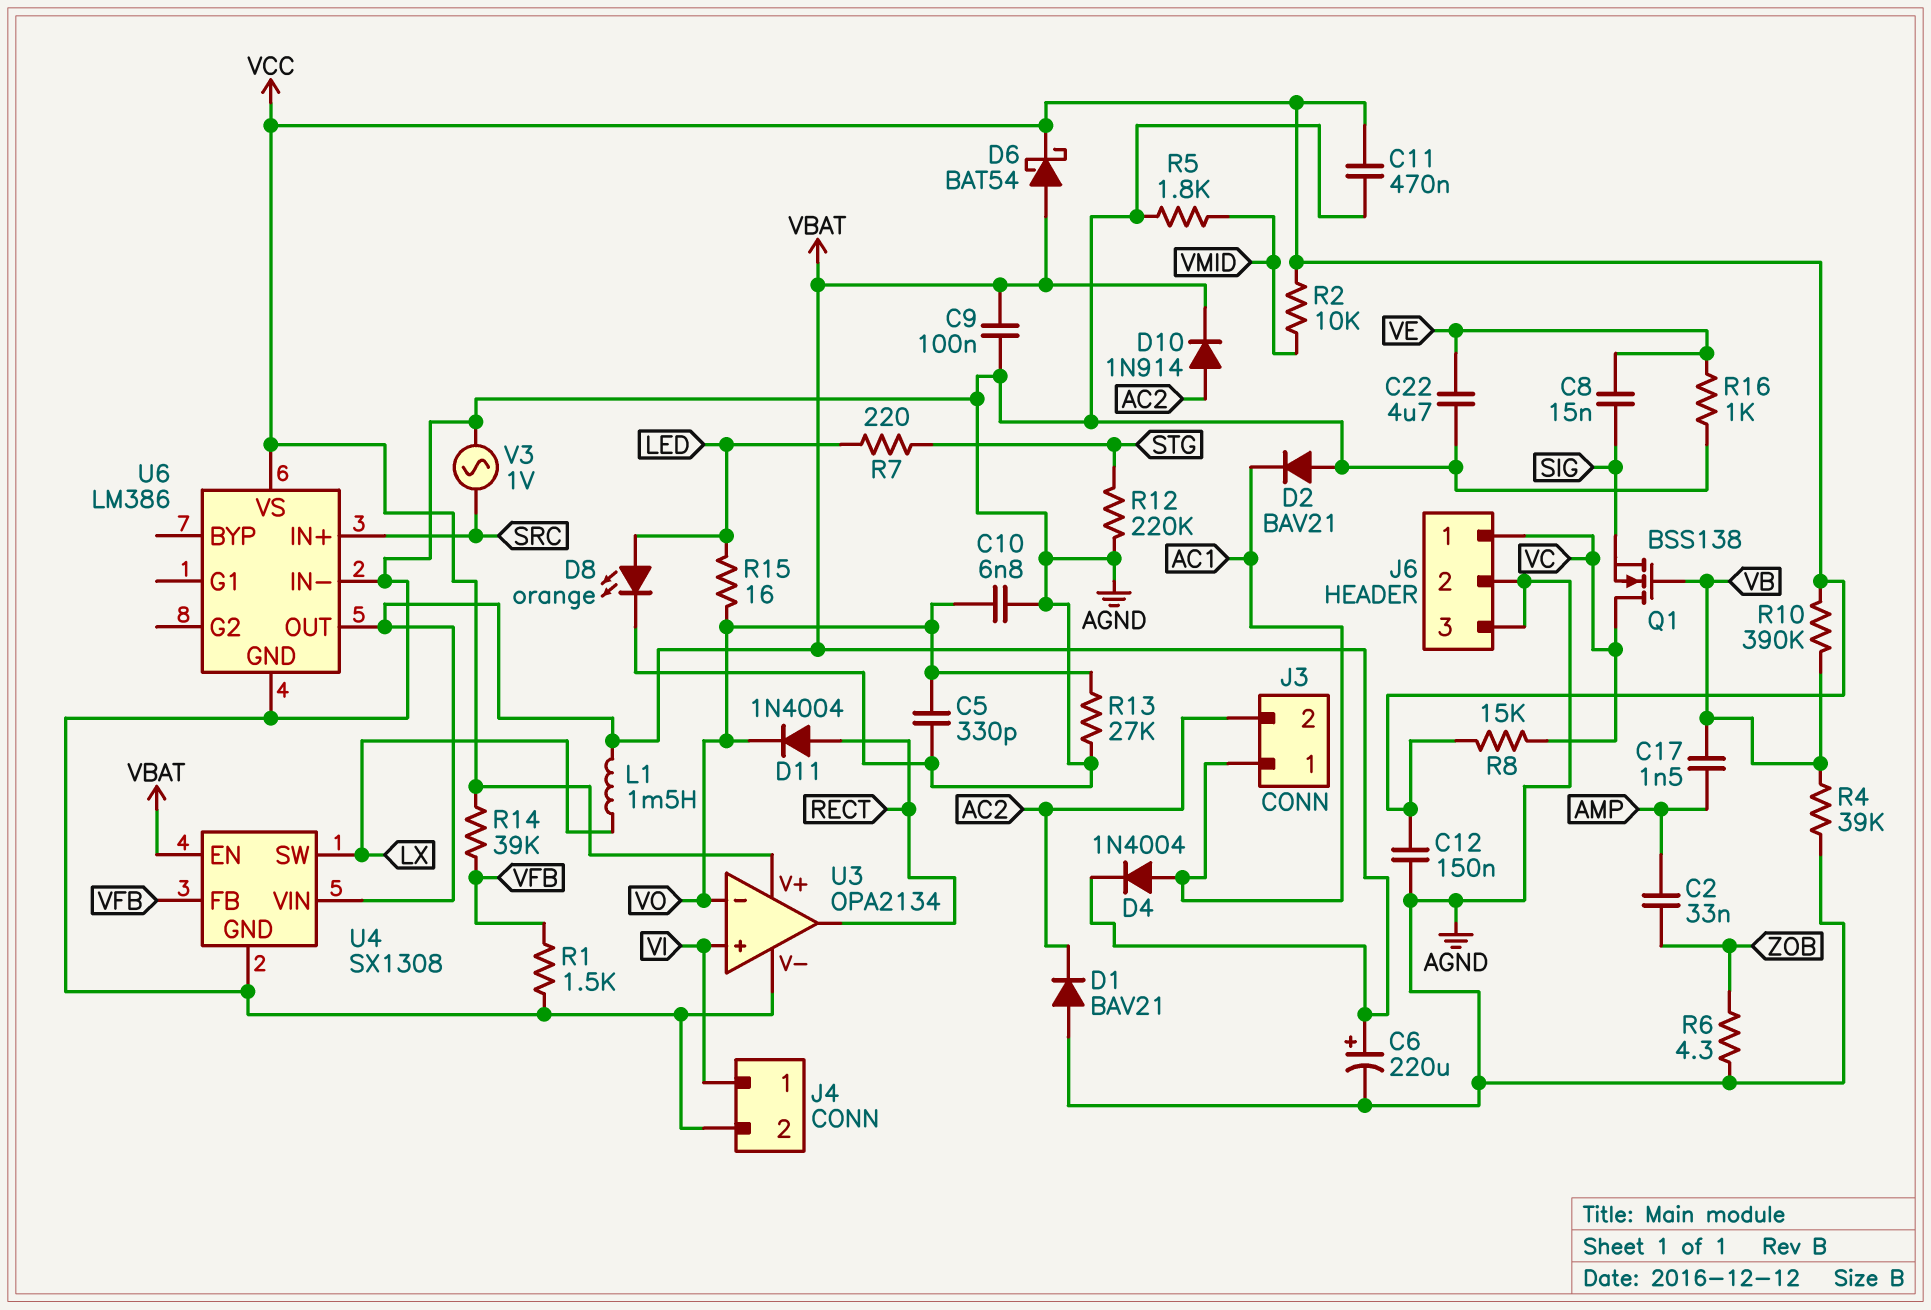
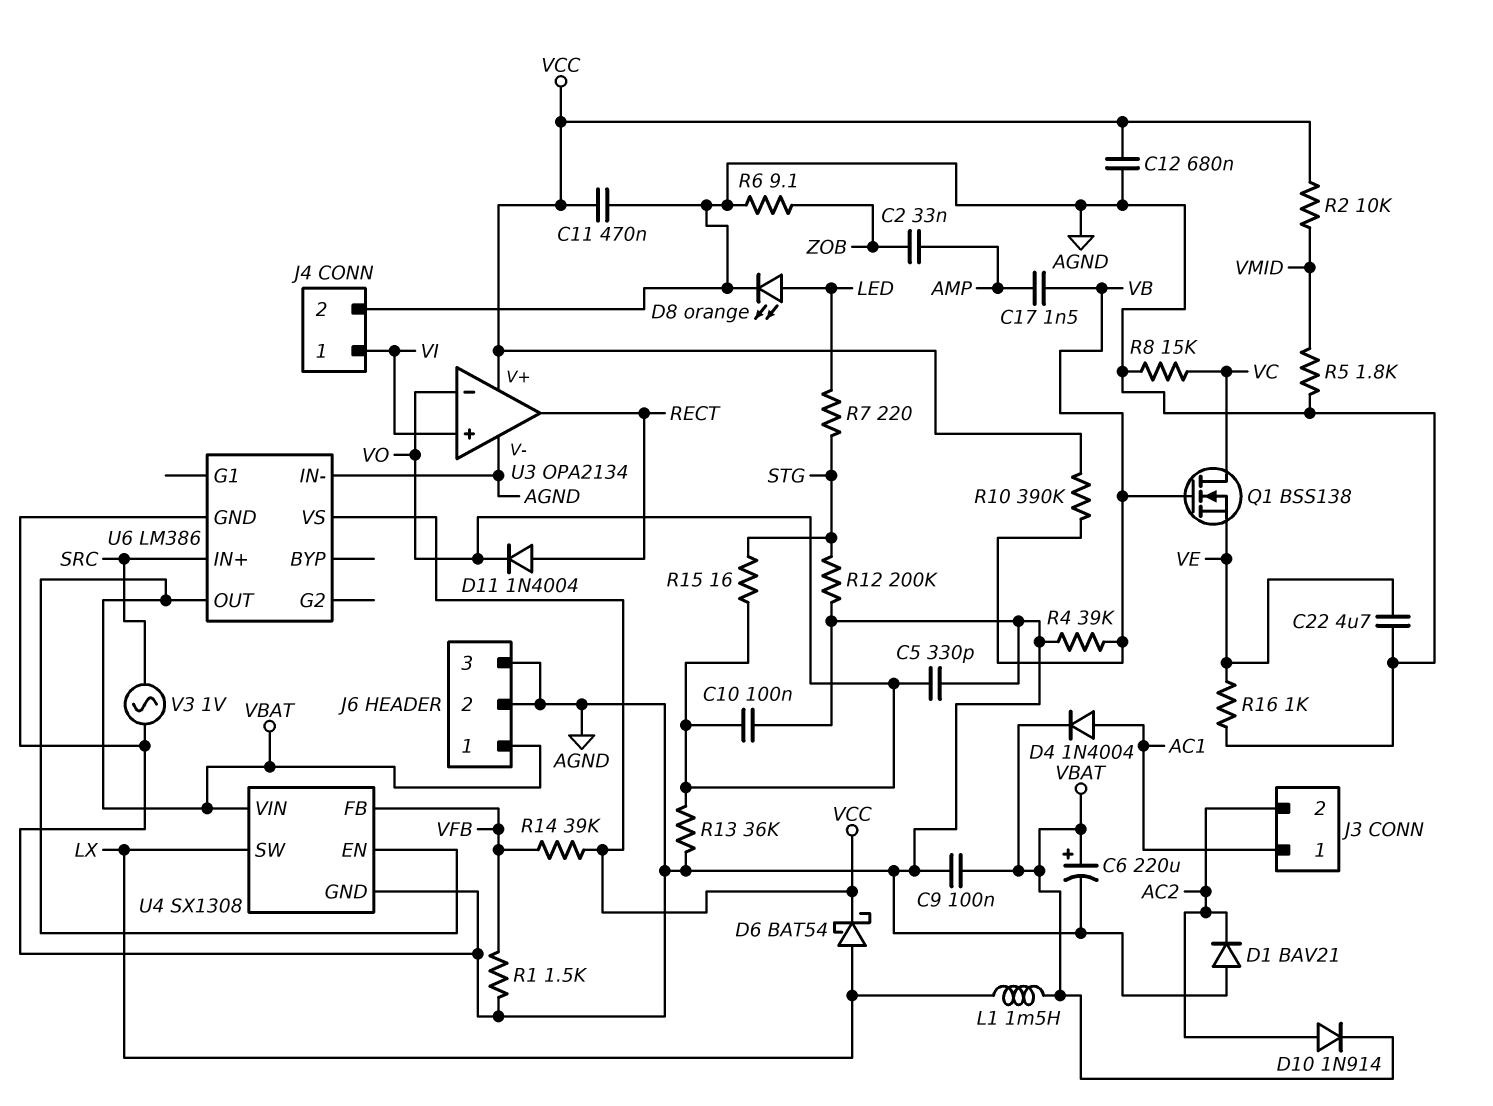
C8: 15nF (SIG, VE) -> none
C10: 6.8nF (AGND, VO) -> 100nF (AGND, VO)
C12: 150nF (AGND, VCC) -> 680nF (AGND, VCC)
D2: diode BAV21 (A AGND, K AC1) -> none
D6: schottky BAT54 (A VBAT, K VCC) -> schottky BAT54 (A LX, K VCC)
J6 pin 1: VC -> VBAT
Q1: NMOS BSS138 (G VB, D VC, S SIG) -> NMOS BSS138 (G VB, D VC, S VE)
R6: 4.3 (AGND, ZOB) -> 9.1 (AGND, ZOB)
R8: 15k (VC, VCC) -> 15k (AGND, VC)
R12: 220k (AGND, STG) -> 200k (AGND, STG)
R13: 27k (AGND, VO) -> 36k (AGND, VO)
R15: 16 (LED, VO) -> 16 (STG, VO)

